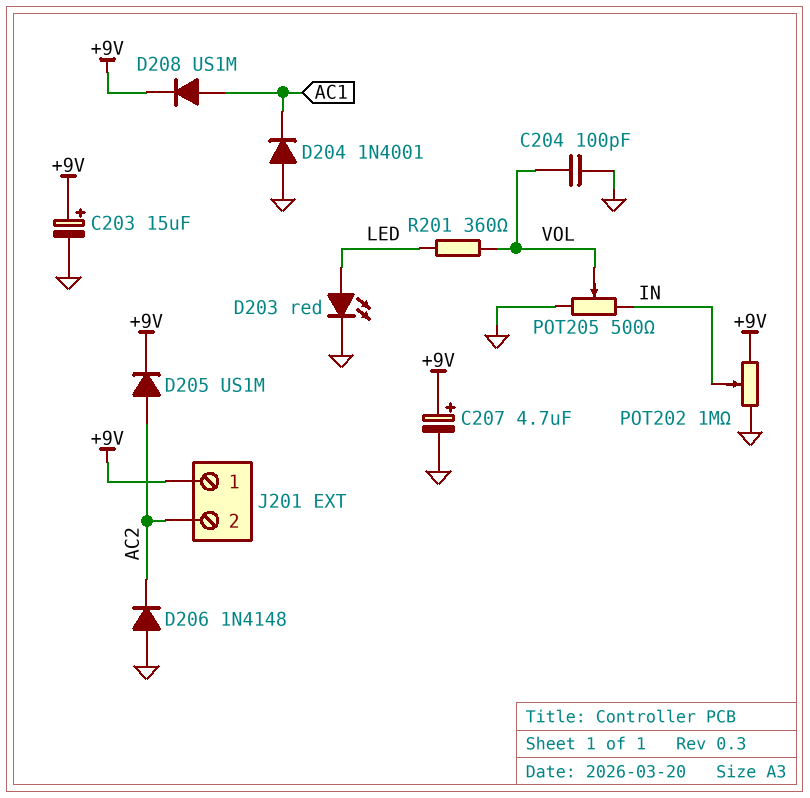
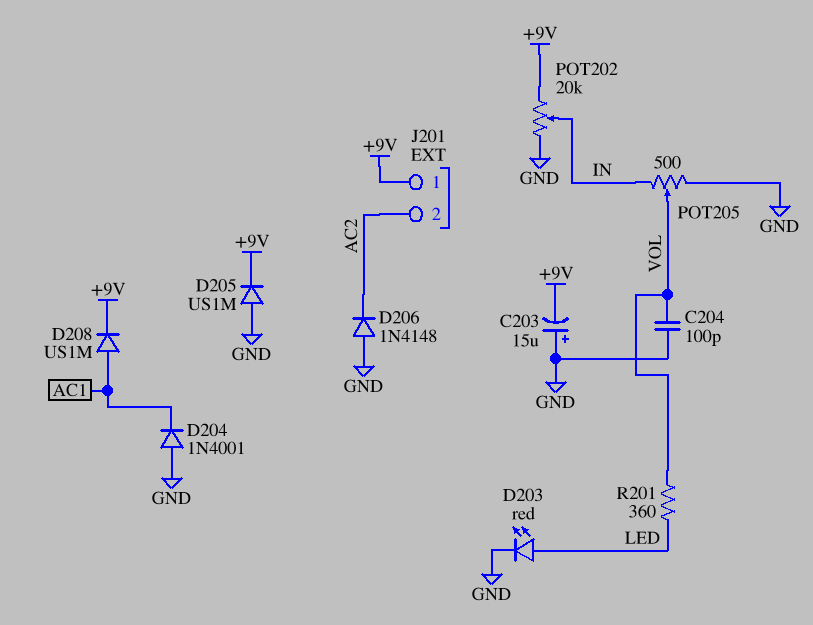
C203: 15uF (plus +9V, minus GND) -> 15uF (plus GND, minus +9V)
C207: 4.7uF (plus +9V, minus GND) -> none
D205: diode US1M (A AC2, K +9V) -> diode US1M (A GND, K +9V)
POT202: 1M (+9V, GND, wiper IN) -> 20k (+9V, GND, wiper IN)

